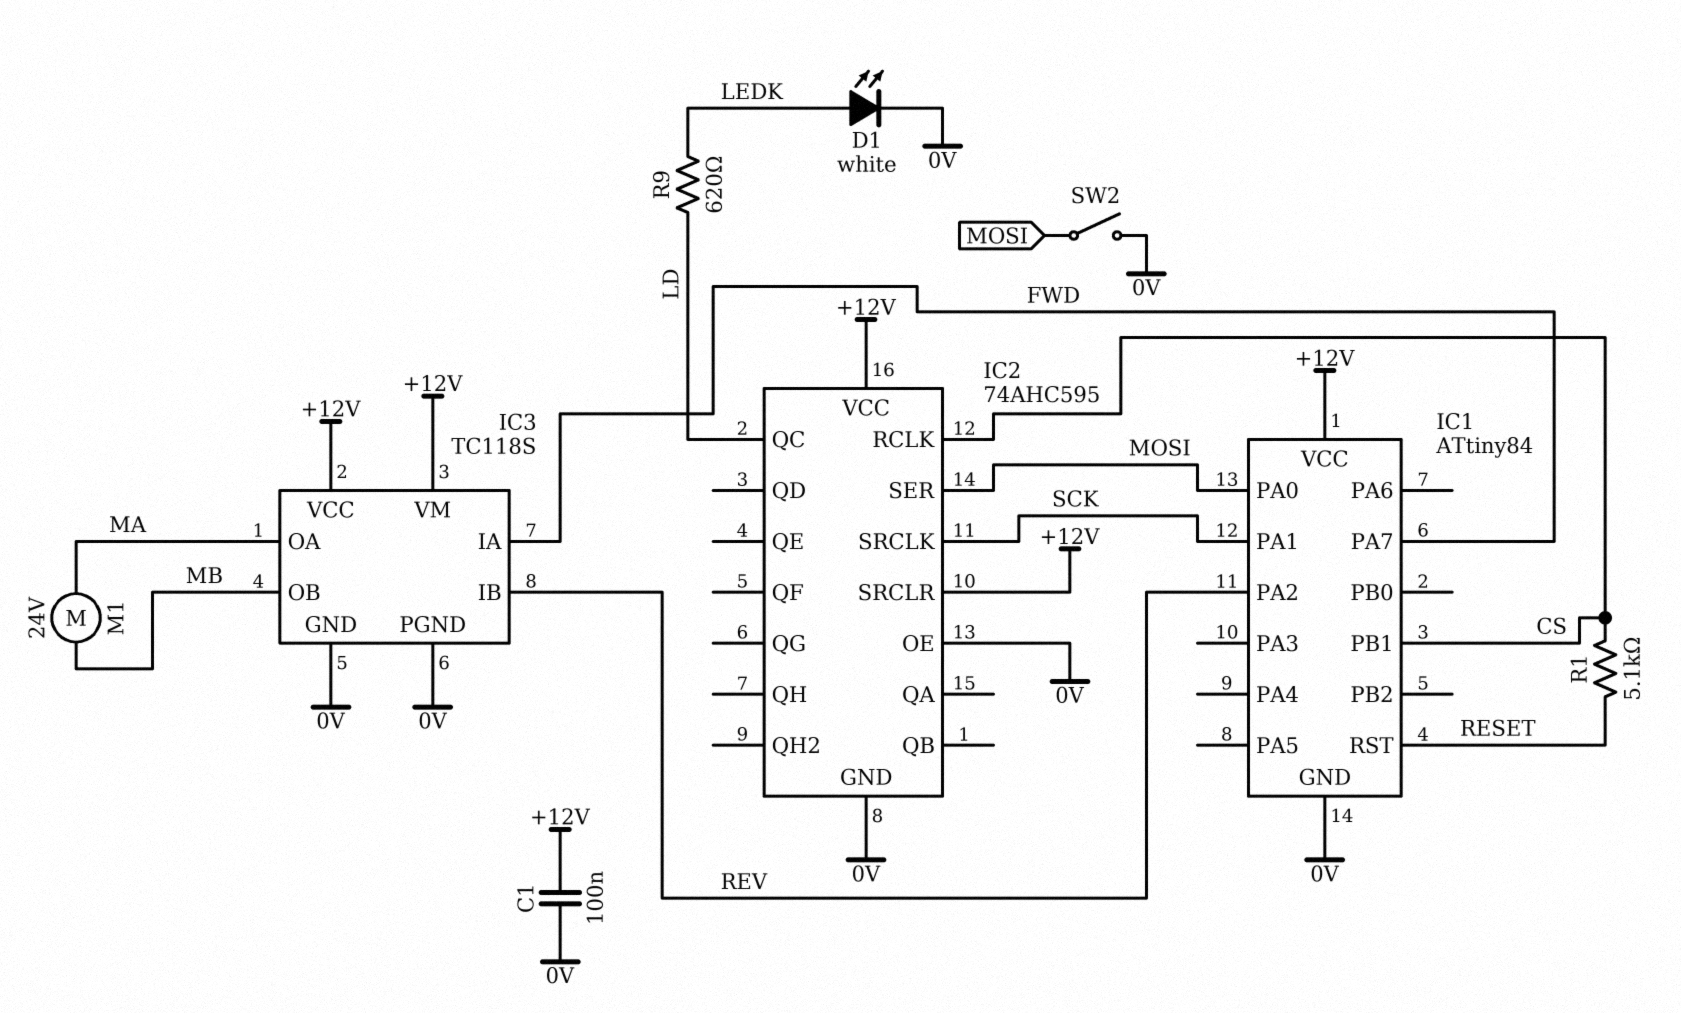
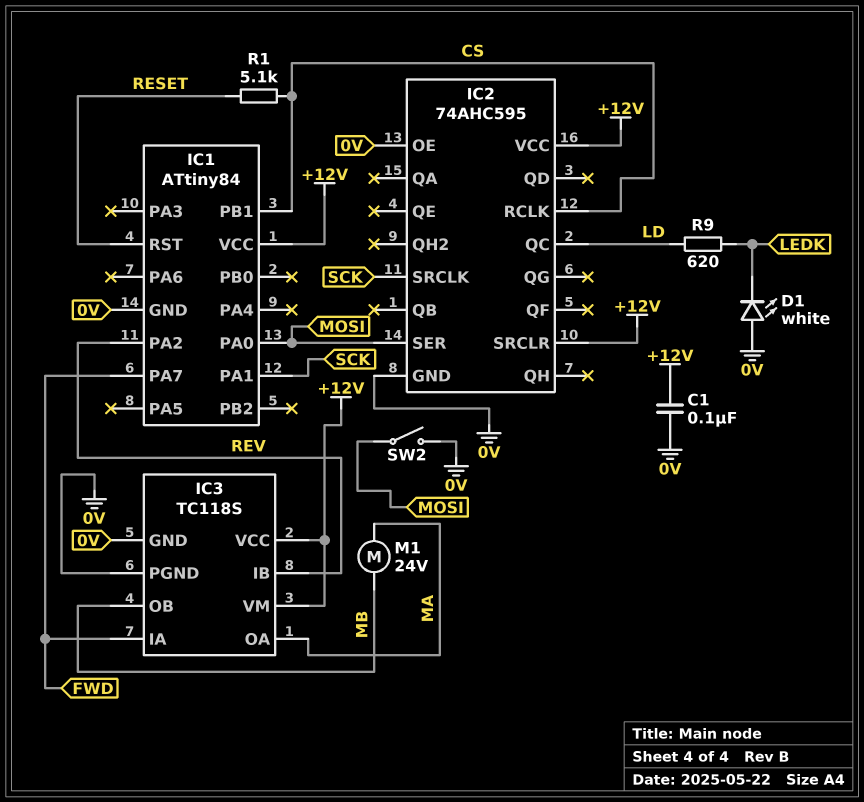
D1: LED white (A LEDK, K 0V) -> LED white (A 0V, K LEDK)

